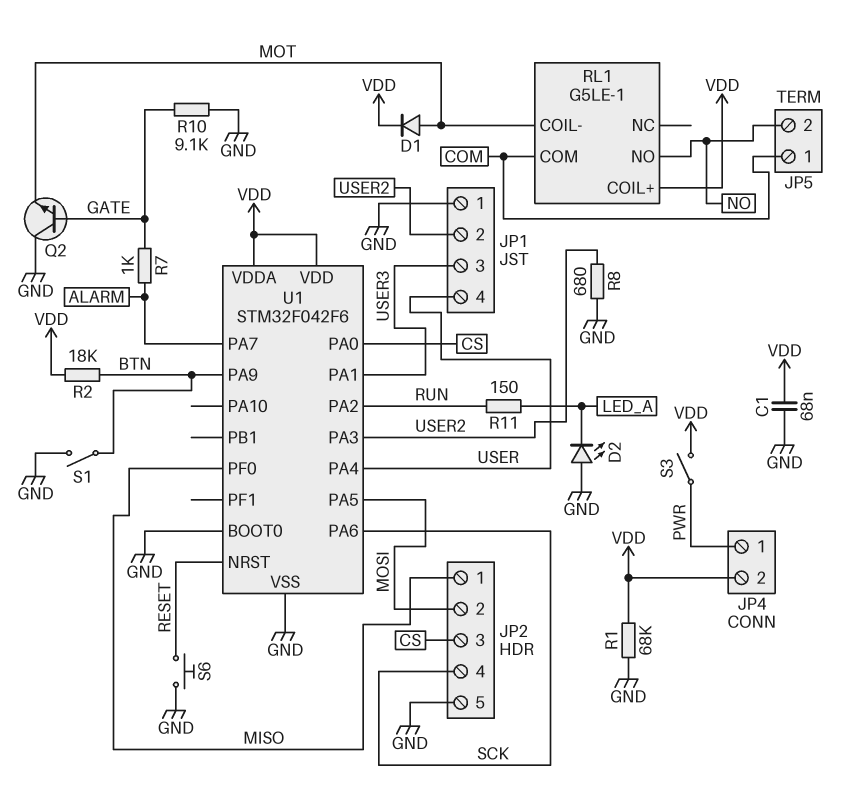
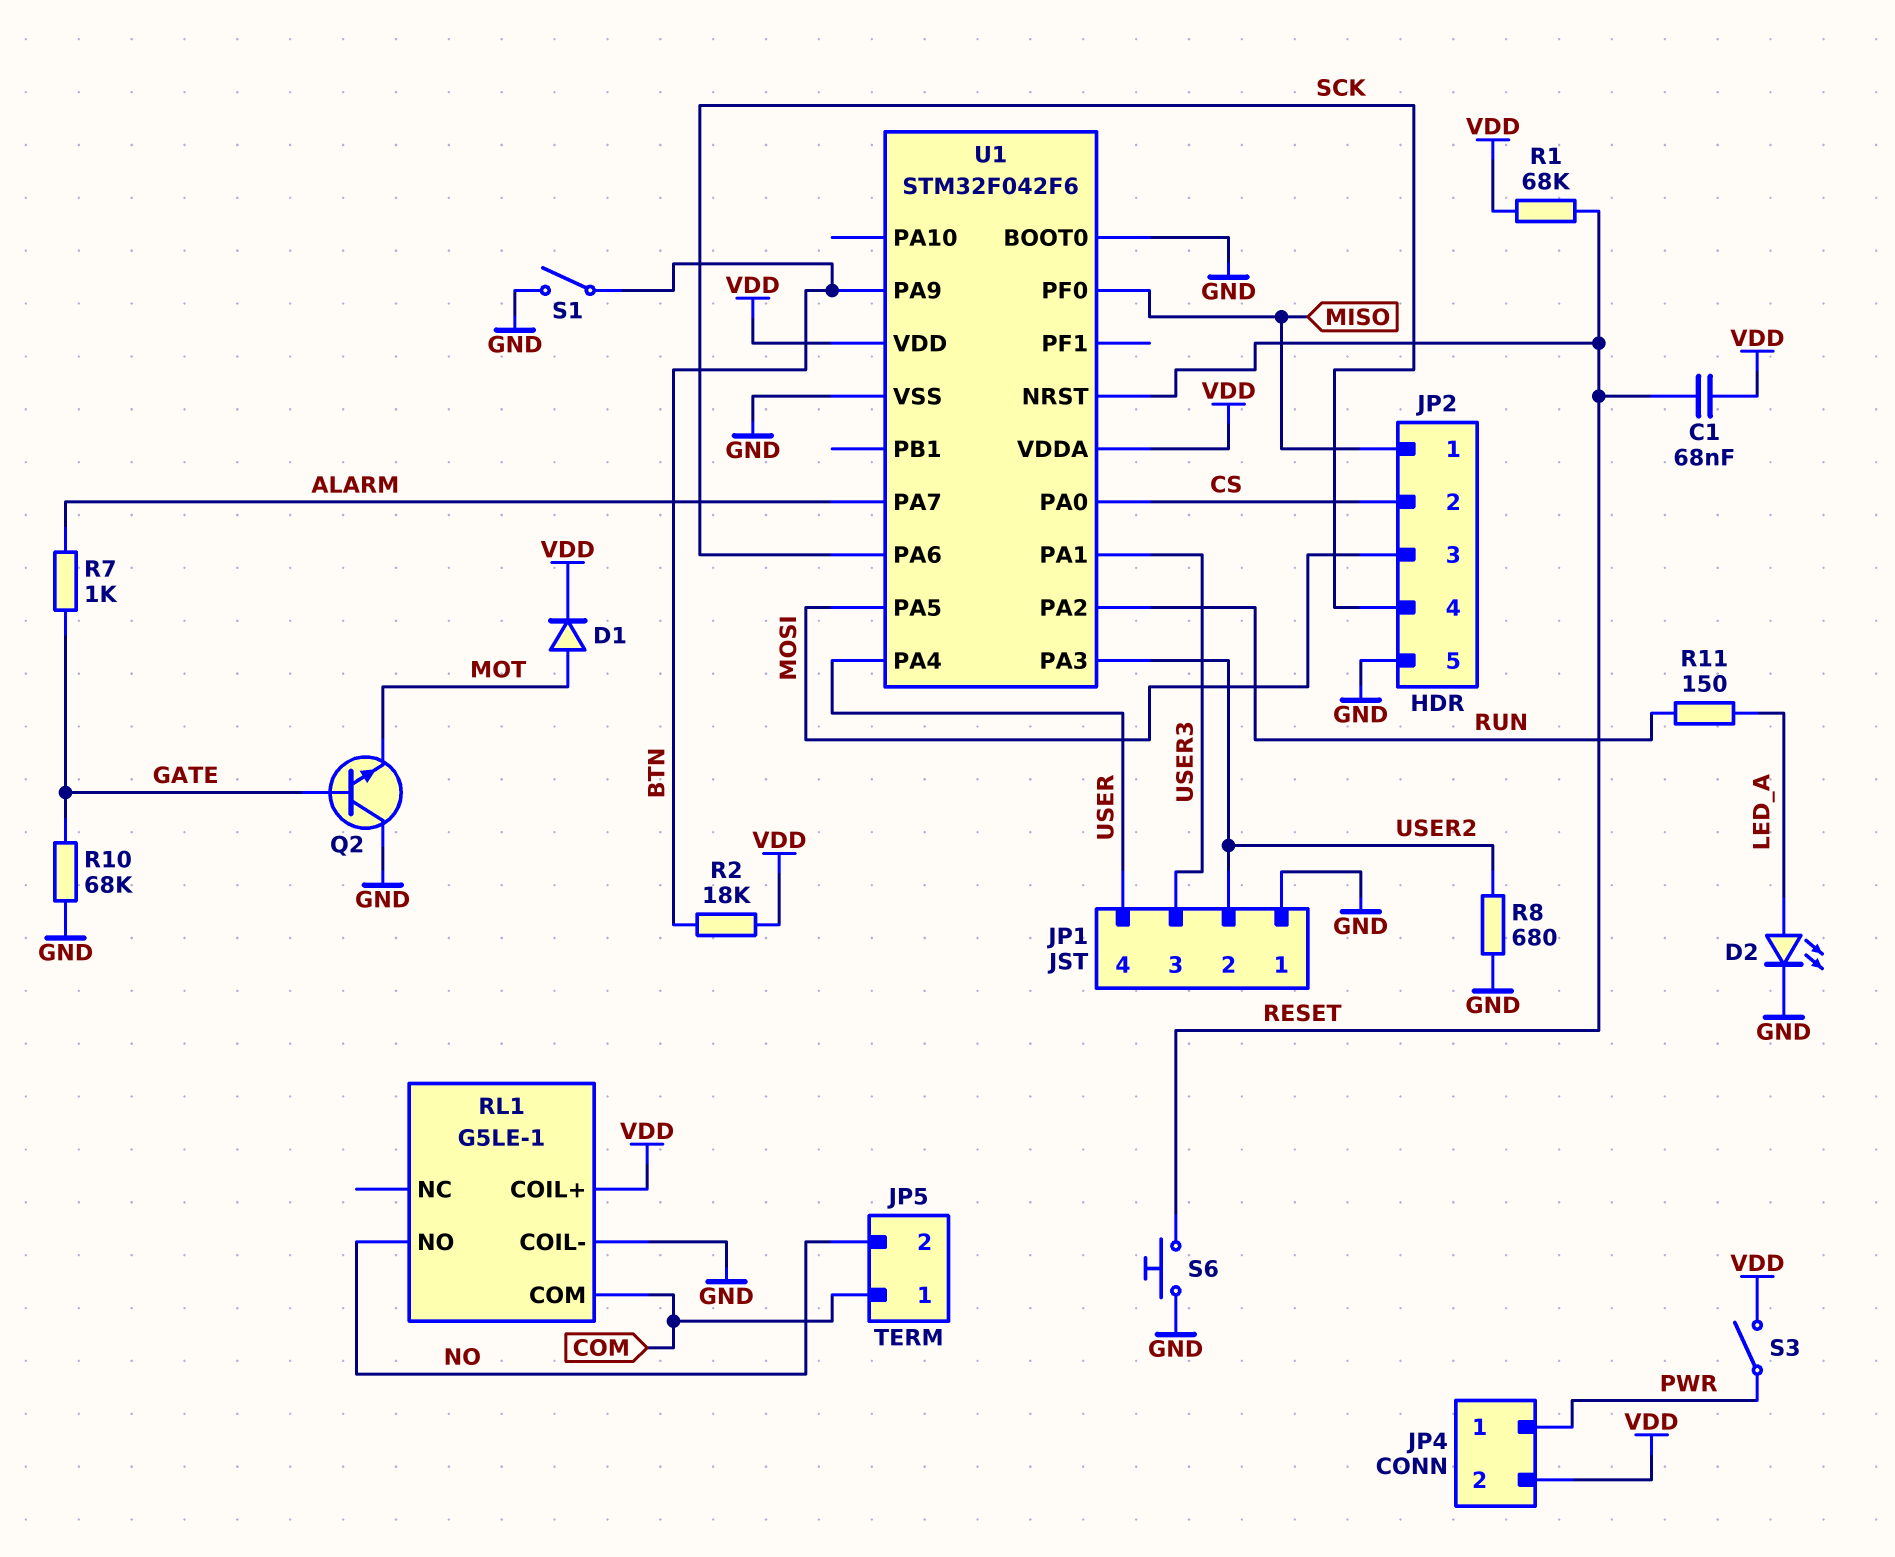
C1: 68nF (GND, VDD) -> 68nF (RESET, VDD)
D2: LED (A GND, K LED_A) -> LED (A LED_A, K GND)
JP2 pin 2: MOSI -> CS
JP2 pin 3: CS -> MOSI
R1: 68k (GND, VDD) -> 68k (RESET, VDD)
R10: 9.1k (GATE, GND) -> 68k (GATE, GND)
RL1 pin COIL-: MOT -> GND

